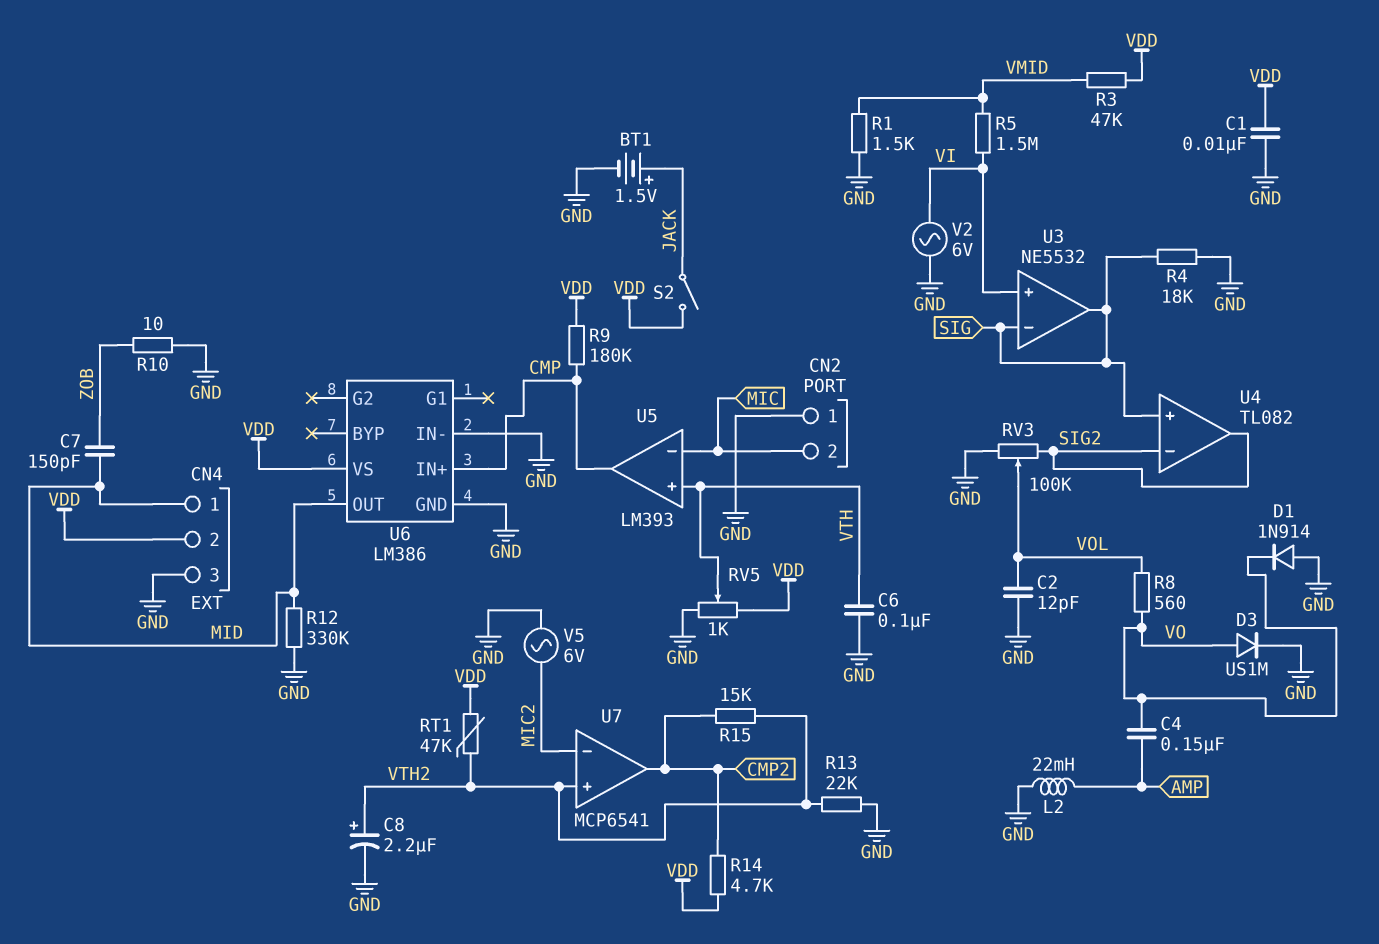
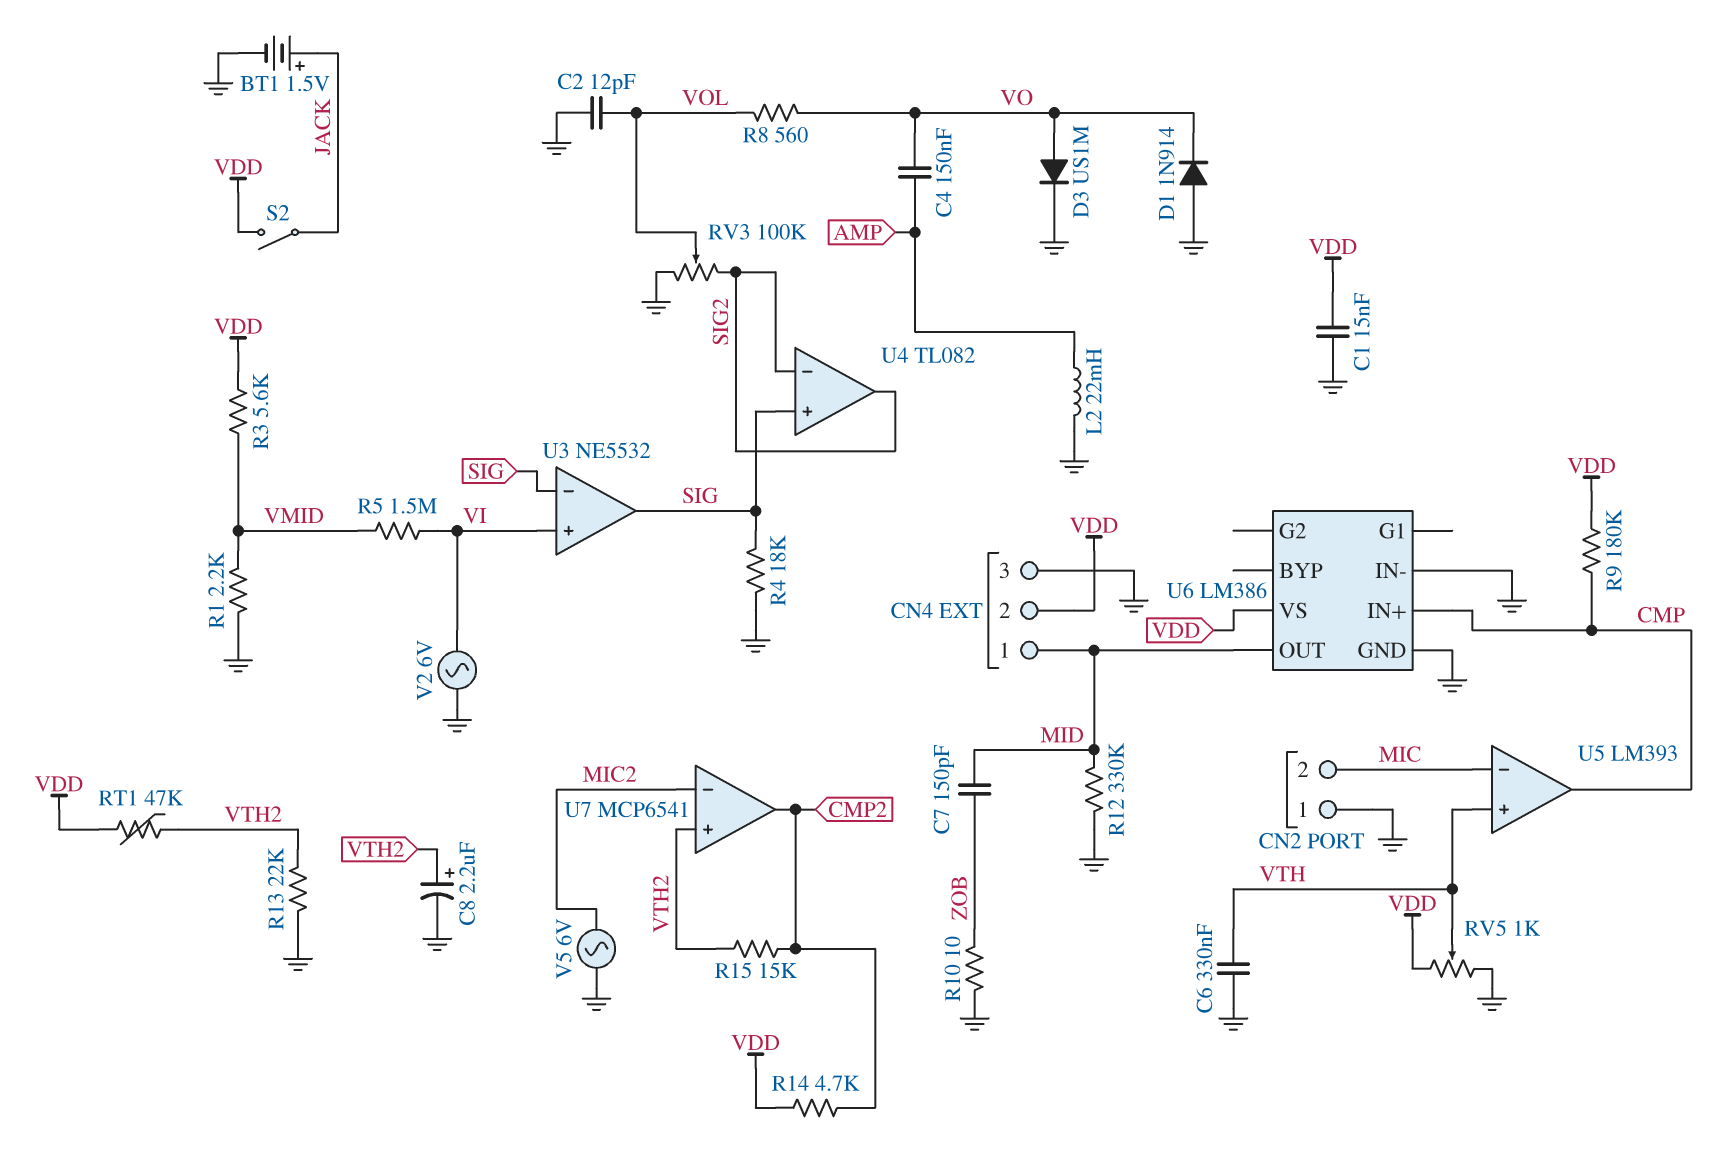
C1: 10nF (GND, VDD) -> 15nF (GND, VDD)
C6: 100nF (GND, VTH) -> 330nF (GND, VTH)
R1: 1.5k (GND, VMID) -> 2.2k (GND, VMID)
R3: 47k (VDD, VMID) -> 5.6k (VDD, VMID)

